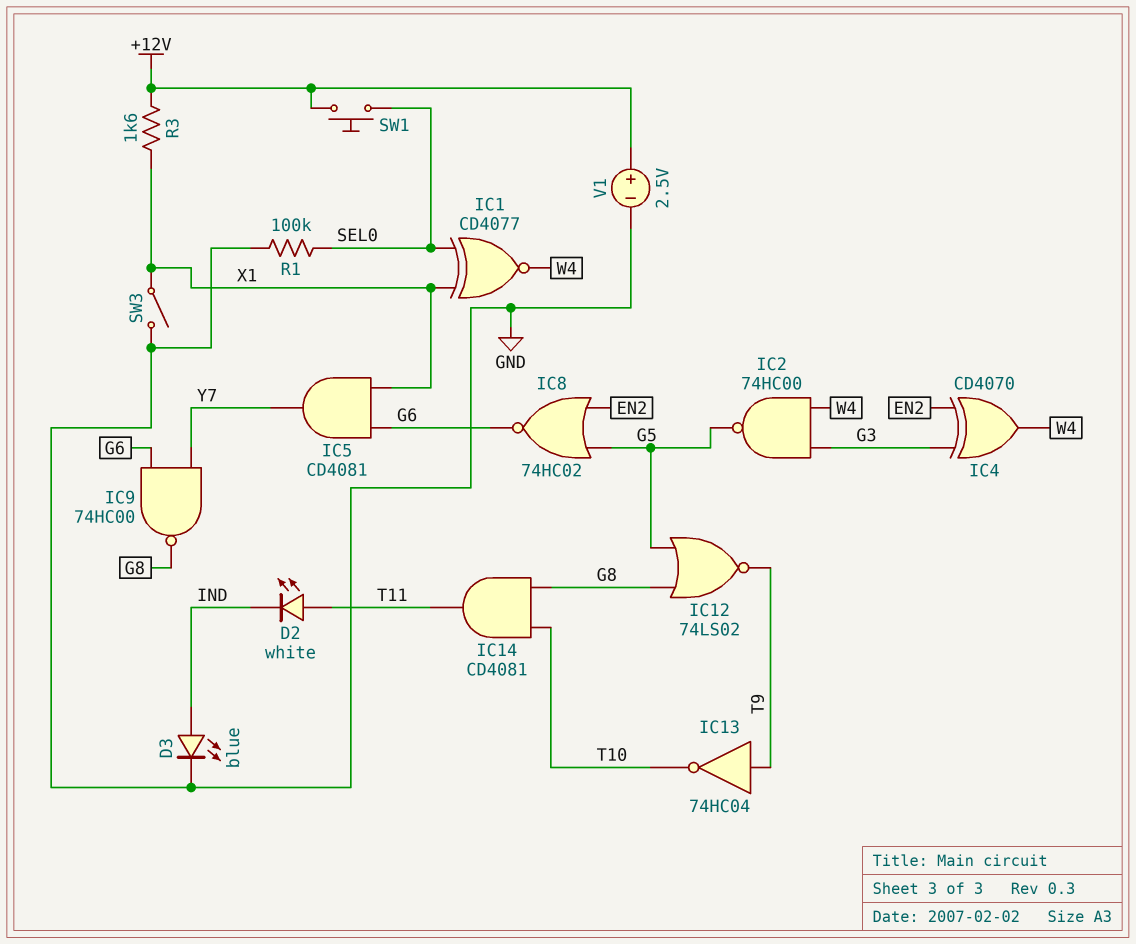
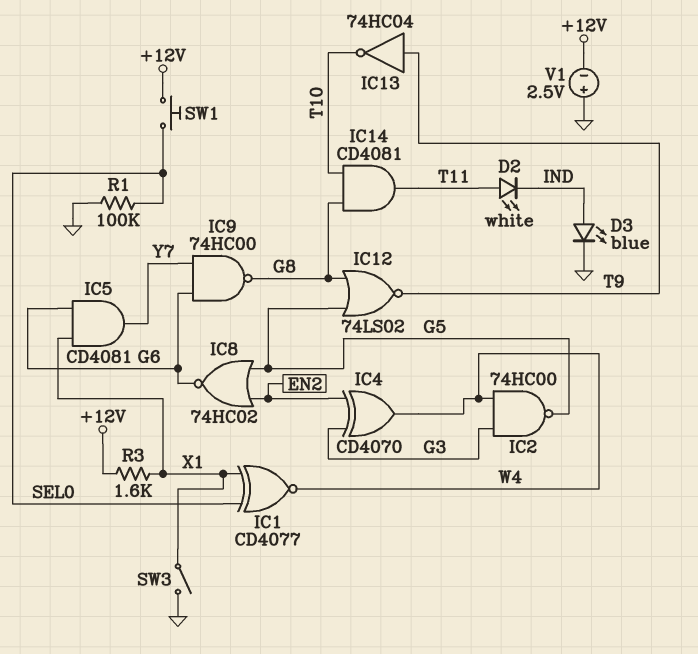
V1: 2.5V (plus +12V, minus GND) -> 2.5V (plus GND, minus +12V)

